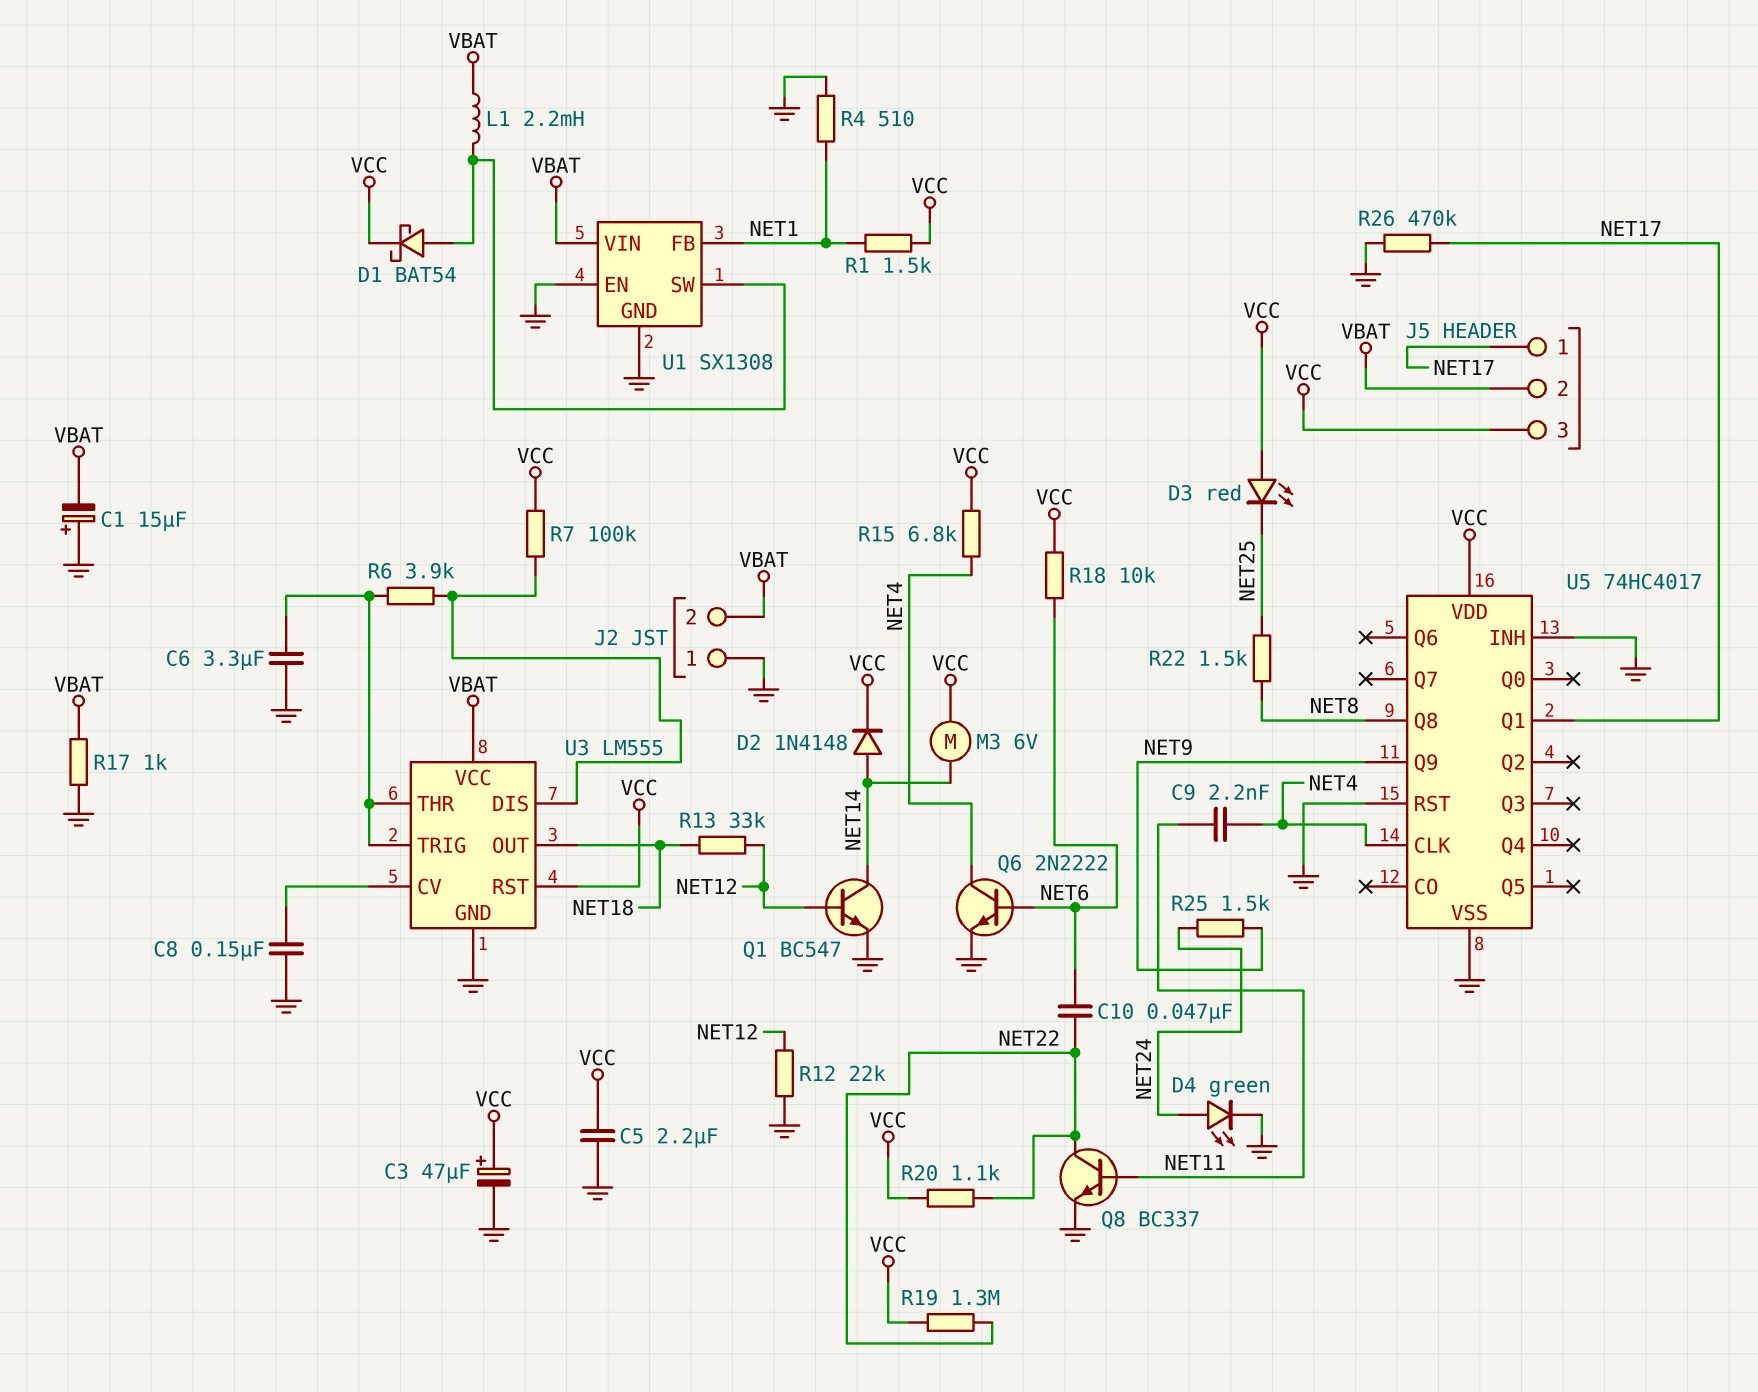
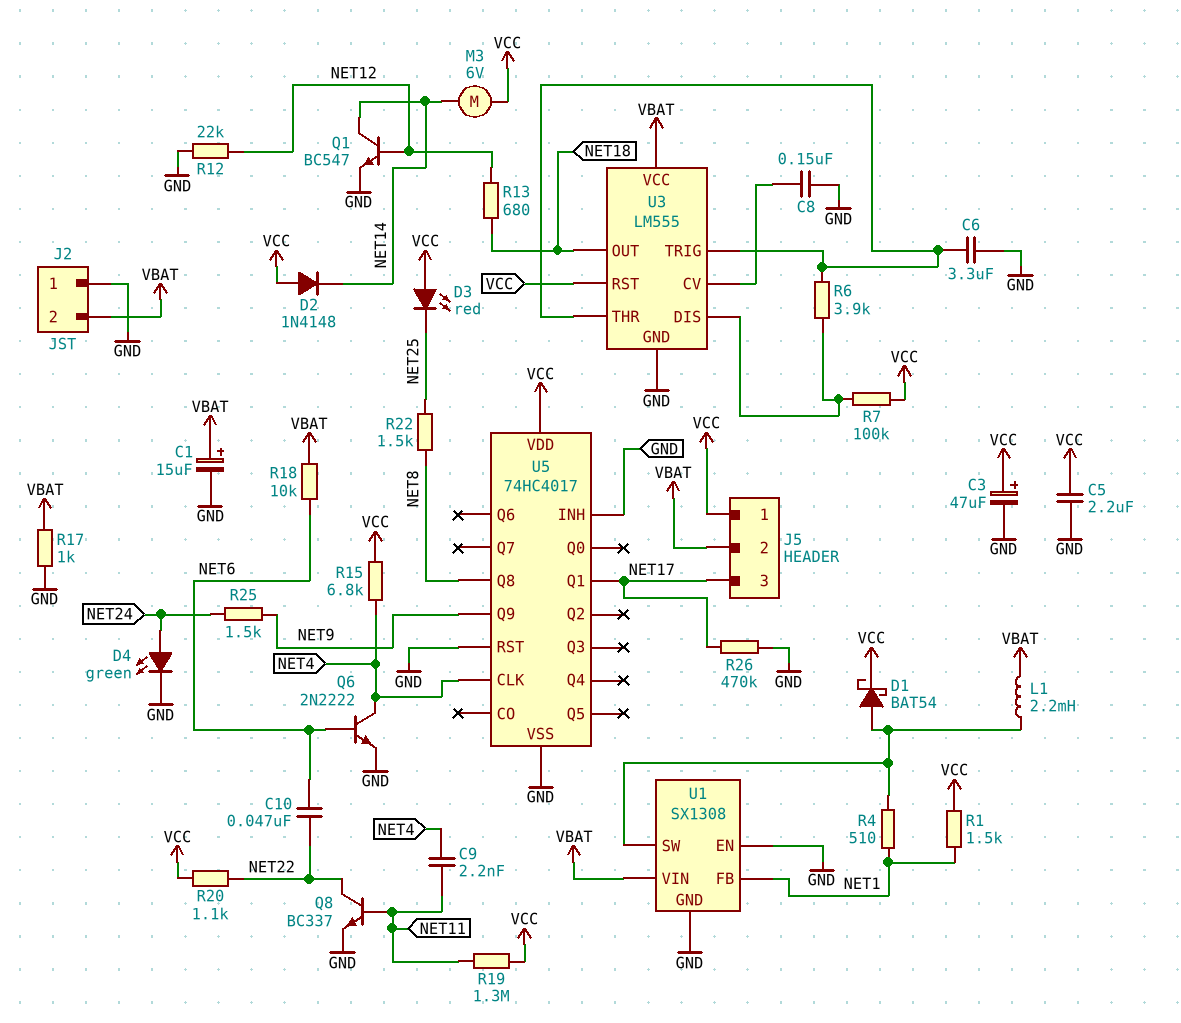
C1: 15uF (plus GND, minus VBAT) -> 15uF (plus VBAT, minus GND)
D2: diode 1N4148 (A NET14, K VCC) -> diode 1N4148 (A VCC, K NET14)
J5 pin 1: NET17 -> VCC
J5 pin 3: VCC -> NET17
R4: 510 (GND, NET1) -> 510 (NET1, U1/SW)
R13: 33k (NET12, NET18) -> 680 (NET12, NET18)
R18: 10k (NET6, VCC) -> 10k (NET6, VBAT)
R19: 1.3M (NET22, VCC) -> 1.3M (NET11, VCC)

